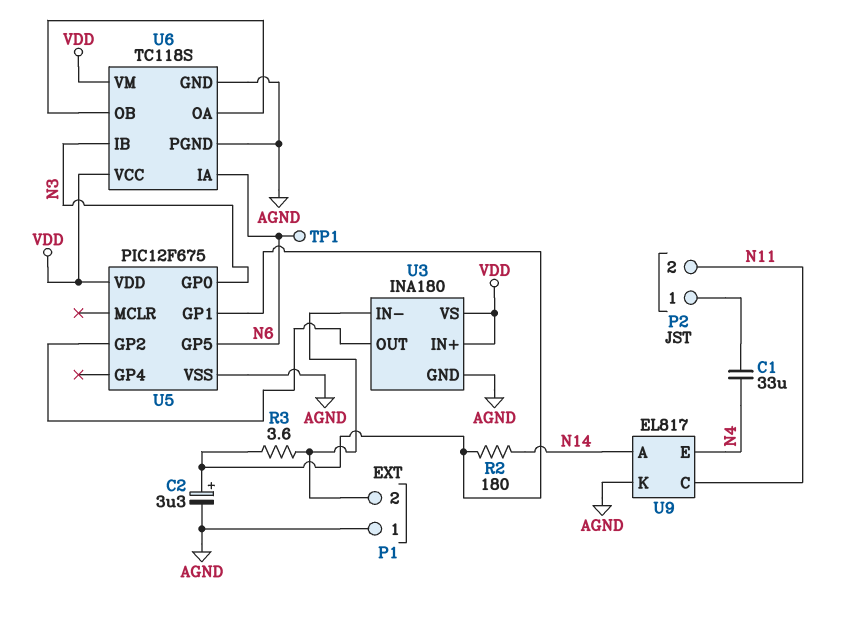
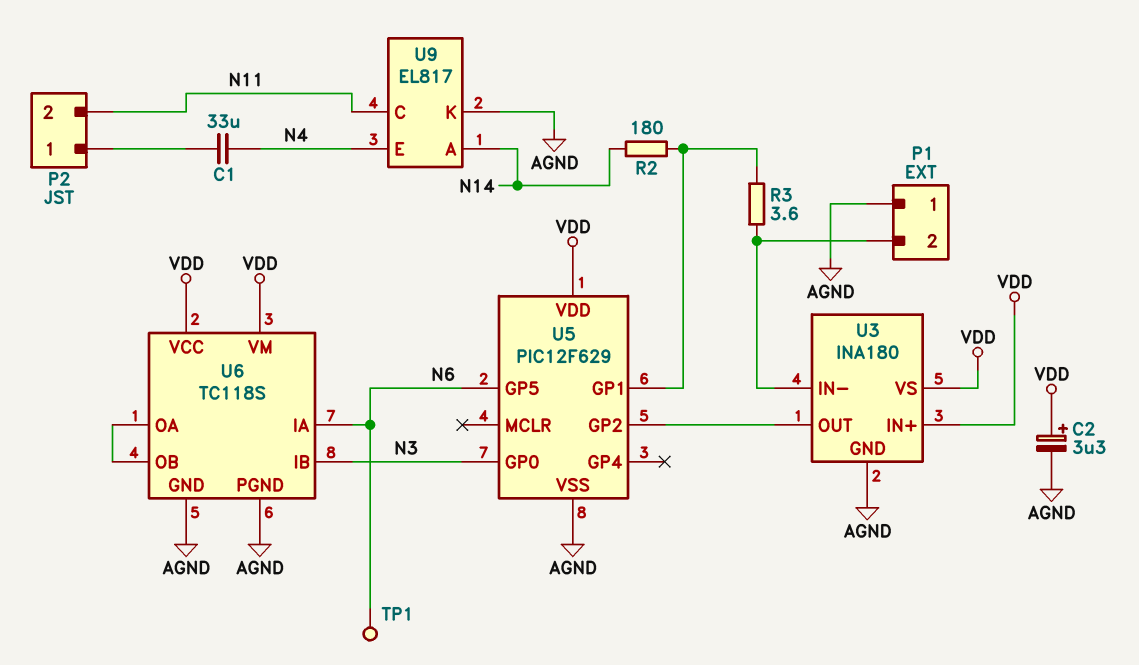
C2: 3.3uF (plus U5/GP1, minus AGND) -> 3.3uF (plus VDD, minus AGND)
U5: PIC12F675 -> PIC12F629

